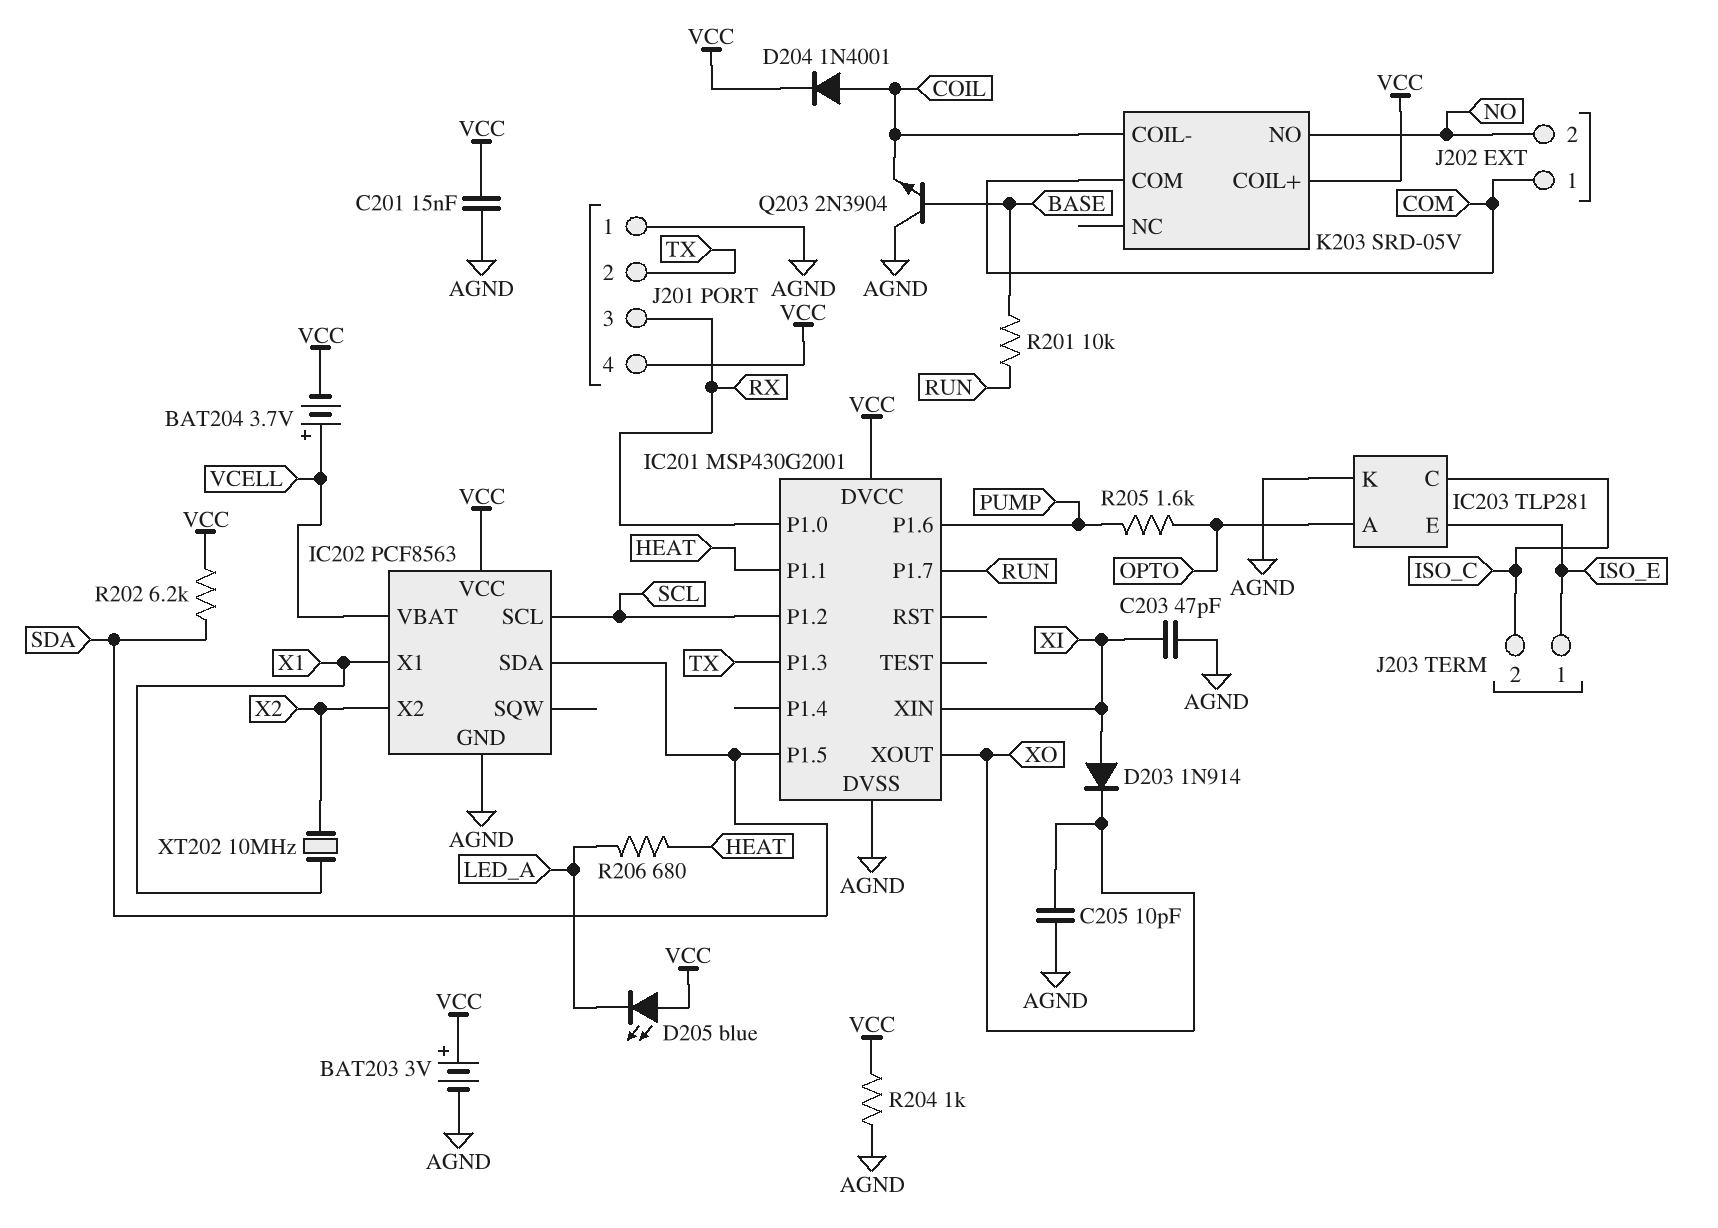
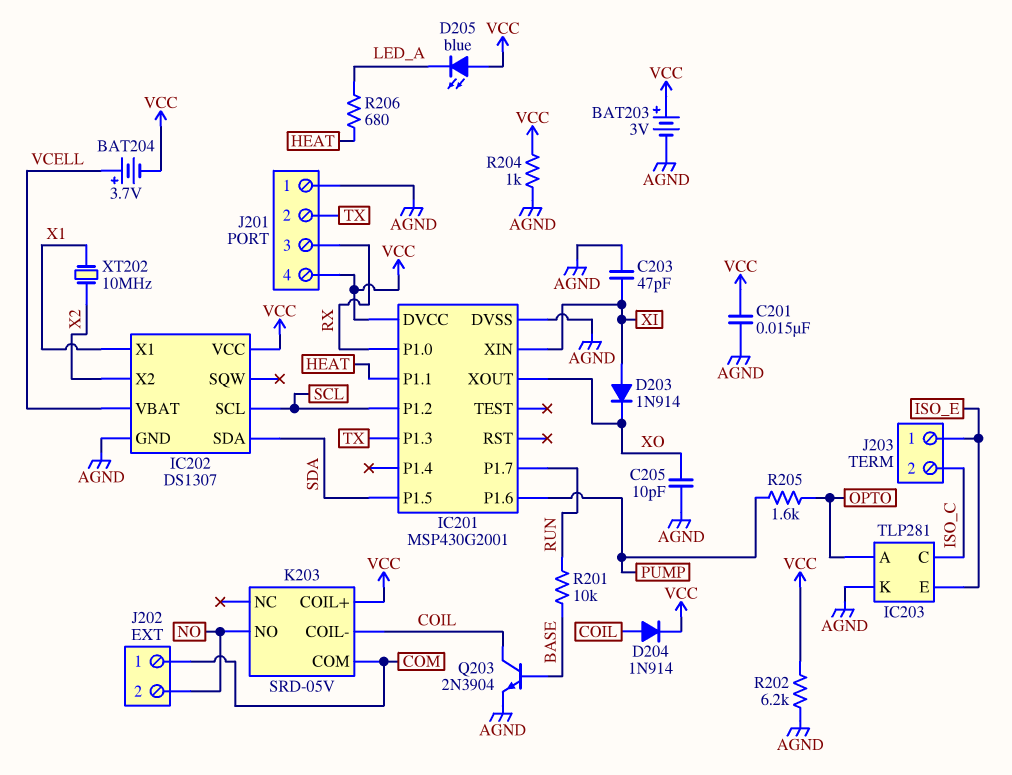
D204: diode 1N4001 (A COIL, K VCC) -> diode 1N914 (A COIL, K VCC)
IC202: PCF8563 -> DS1307
Q203: NPN 2N3904 (B BASE, C AGND, E COIL) -> NPN 2N3904 (B BASE, C COIL, E AGND)
R202: 6.2k (SDA, VCC) -> 6.2k (AGND, VCC)

